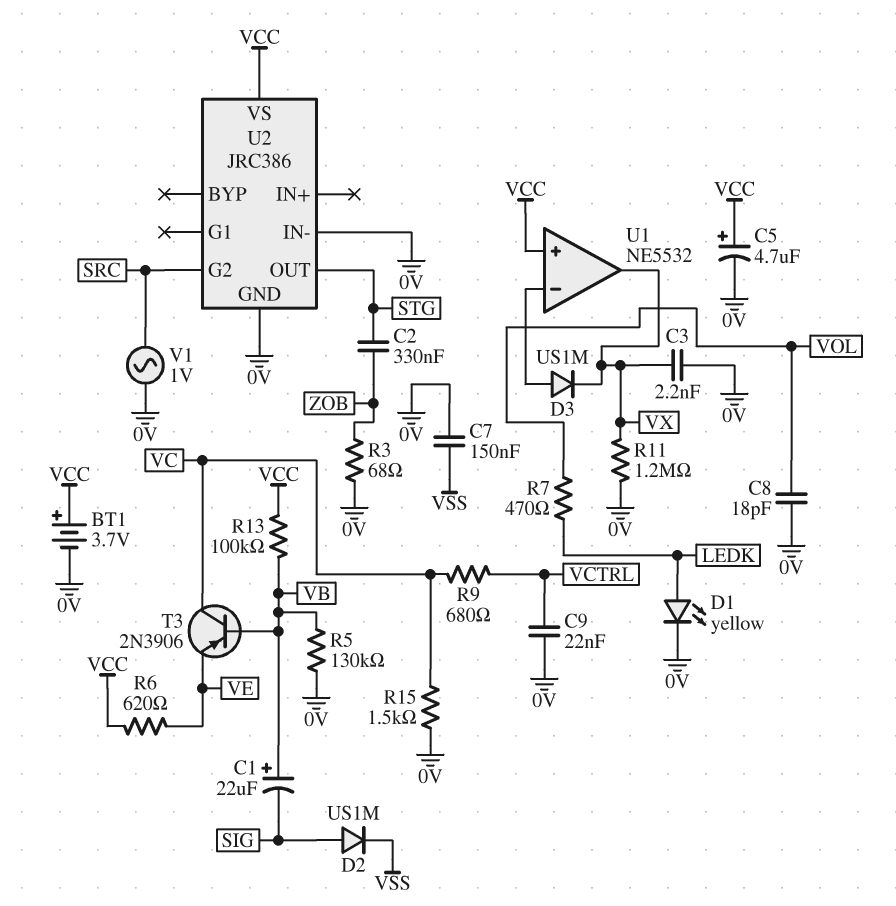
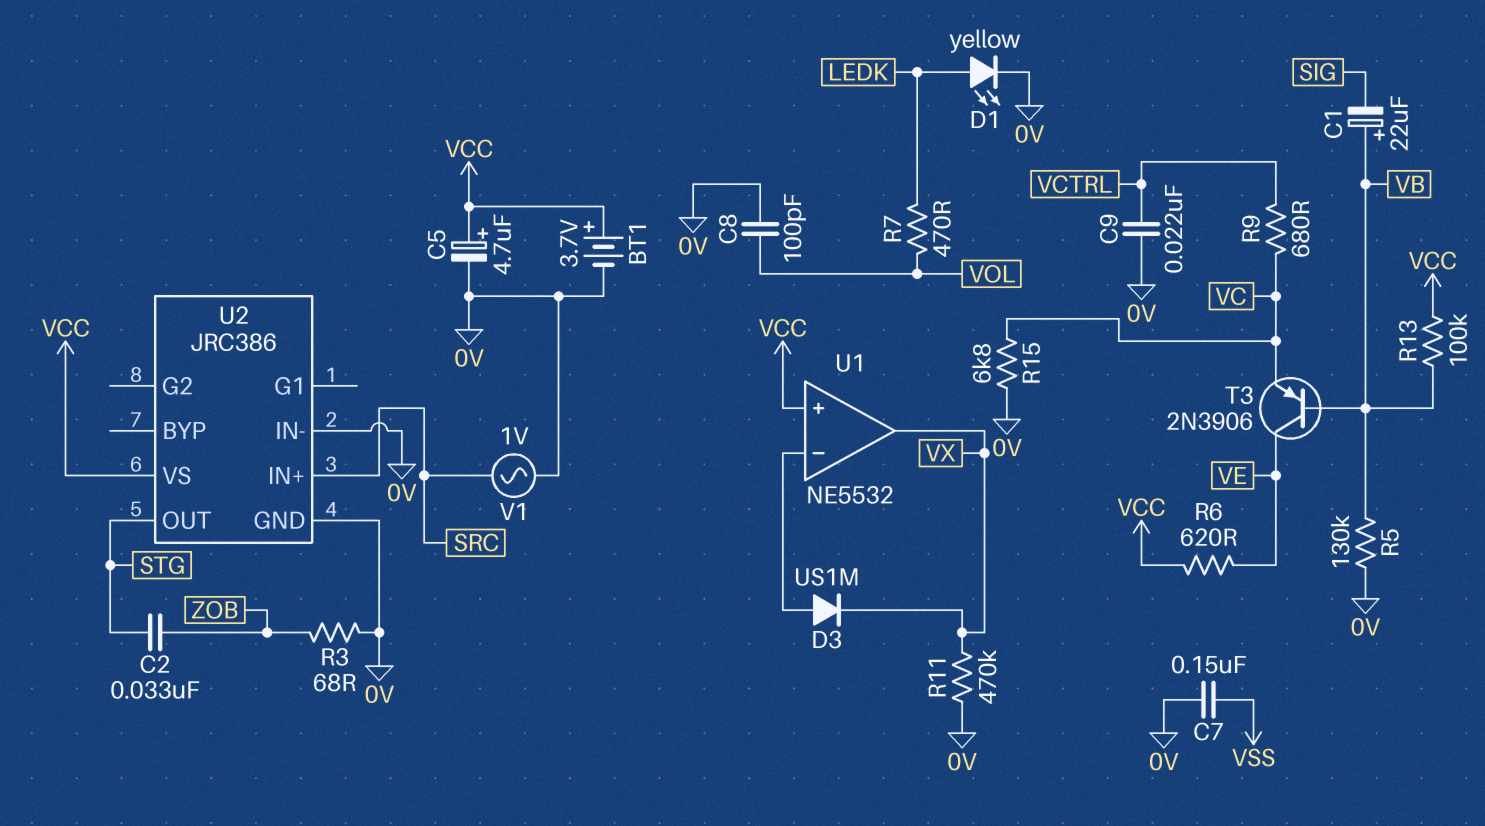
C2: 330nF (STG, ZOB) -> 33nF (STG, ZOB)
C3: 2.2nF (0V, VX) -> none
C8: 18pF (0V, VOL) -> 100pF (0V, VOL)
D2: diode US1M (A SIG, K VSS) -> none
R11: 1.2M (0V, VX) -> 470k (0V, VX)
R15: 1.5k (0V, VC) -> 6.8k (0V, VC)
T3: PNP 2N3906 (B VB, C VC, E VE) -> PNP 2N3906 (B VB, C VE, E VC)
U2 pin G2: SRC -> none
U2 pin IN+: none -> SRC

